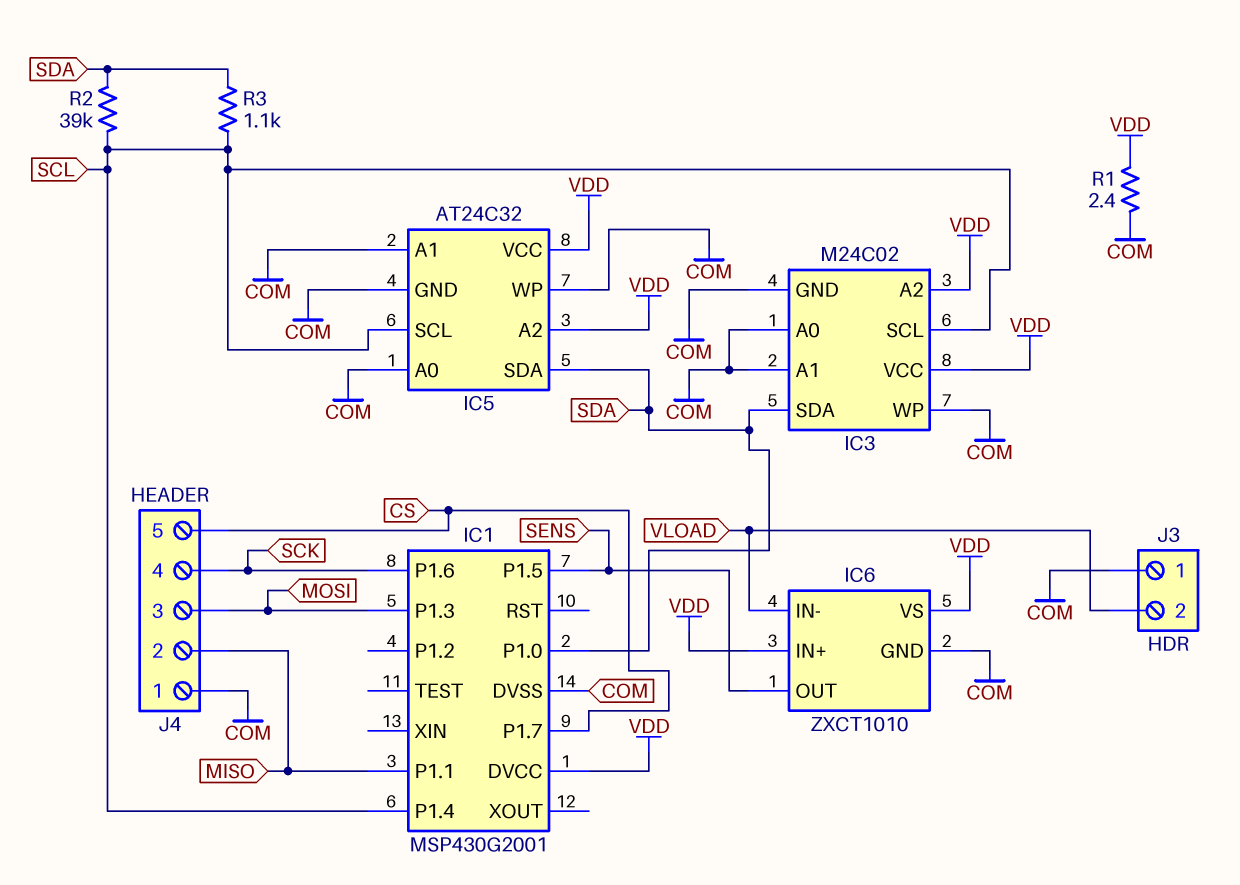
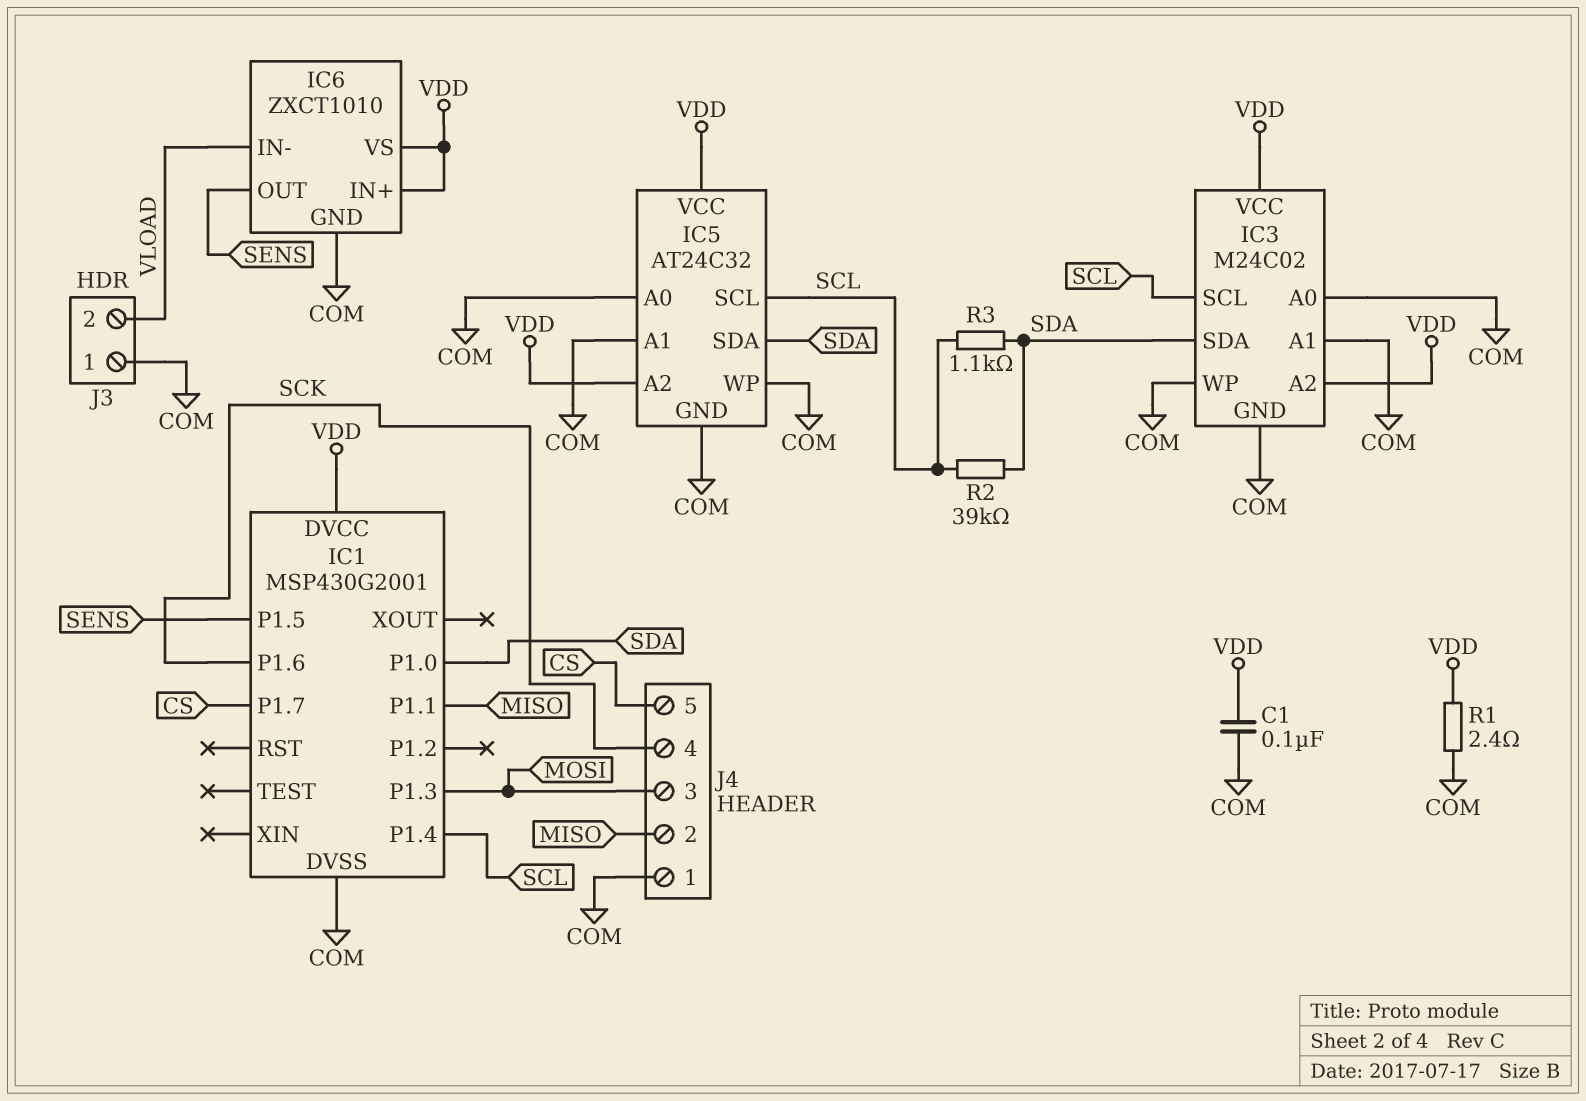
C1: none -> 100nF (COM, VDD)

